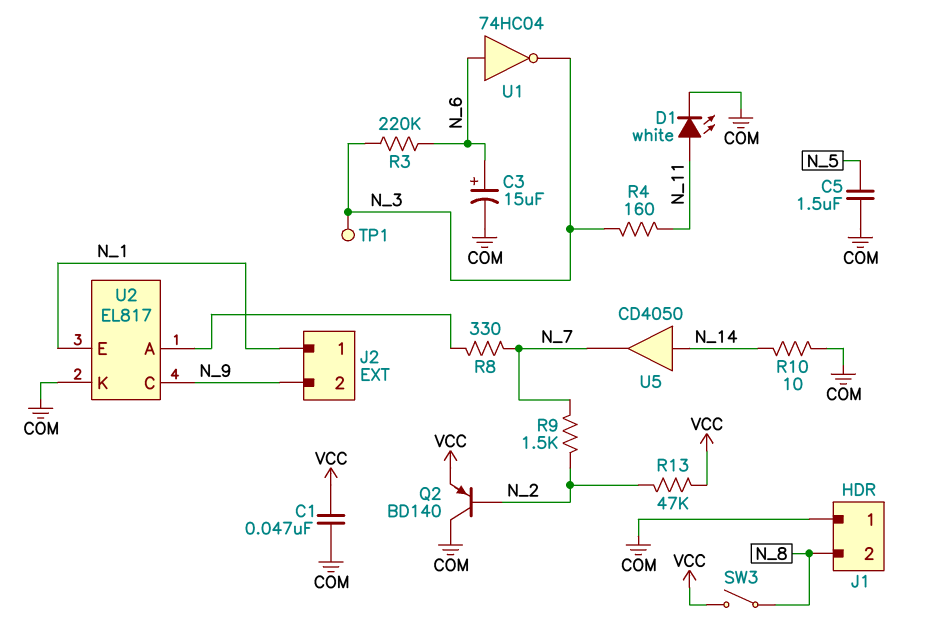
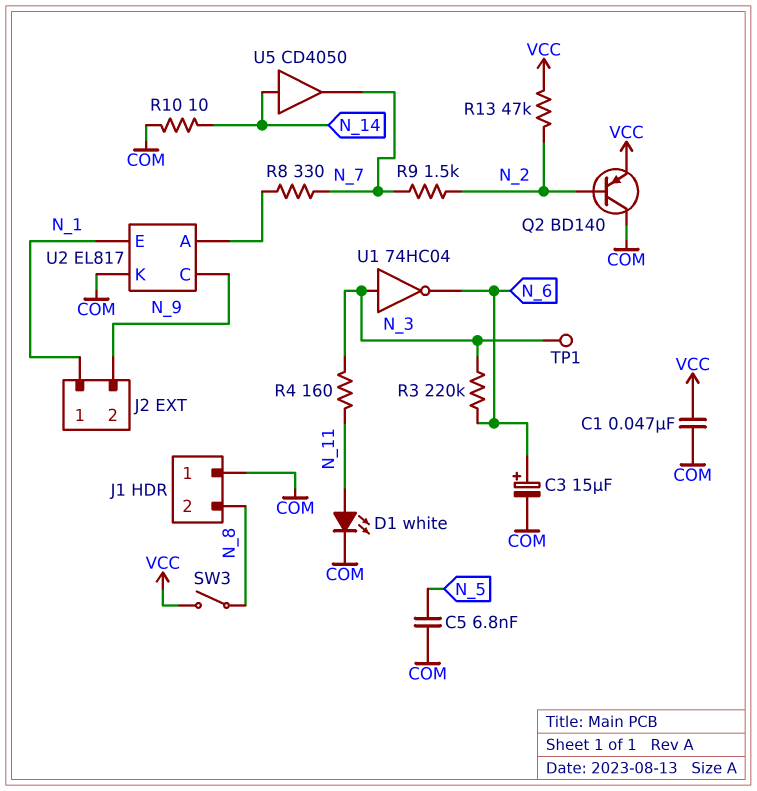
C5: 1.5uF (COM, N_5) -> 6.8nF (COM, N_5)
U1: NOT 74HC04 (in N_6, out N_3) -> NOT 74HC04 (in N_3, out N_6)

